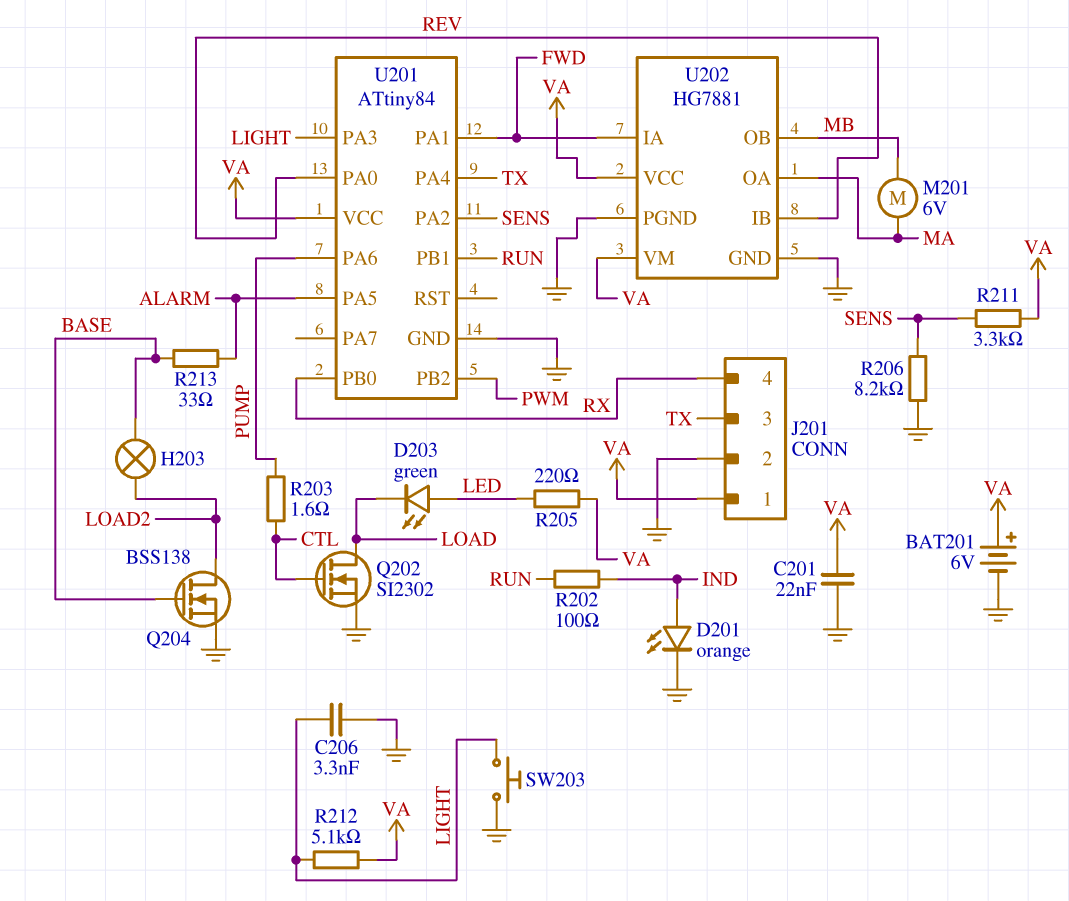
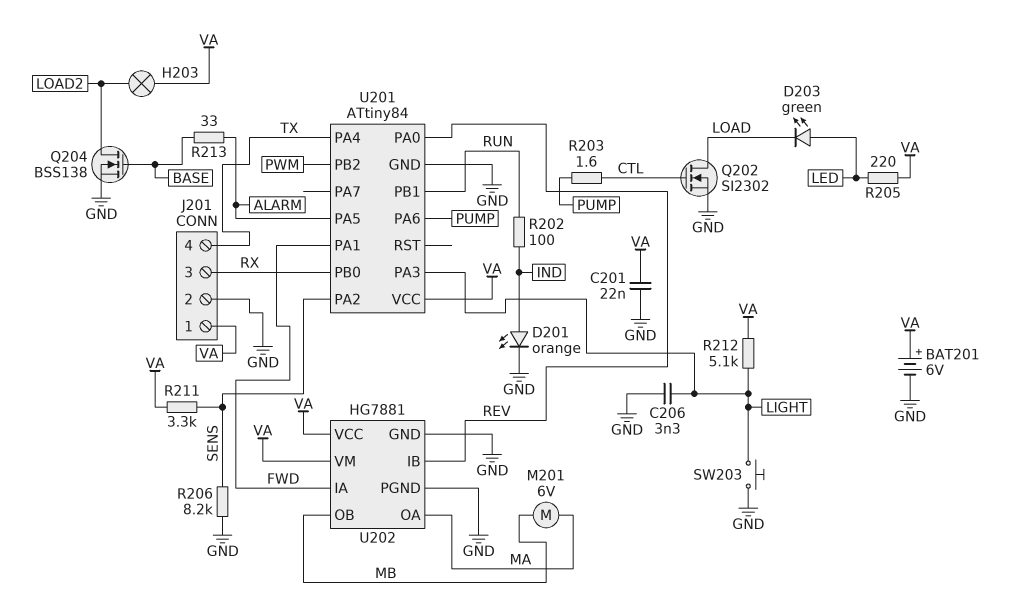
H203: lamp (BASE, LOAD2) -> lamp (LOAD2, VA)
J201 pin 3: TX -> RX
J201 pin 4: RX -> TX

